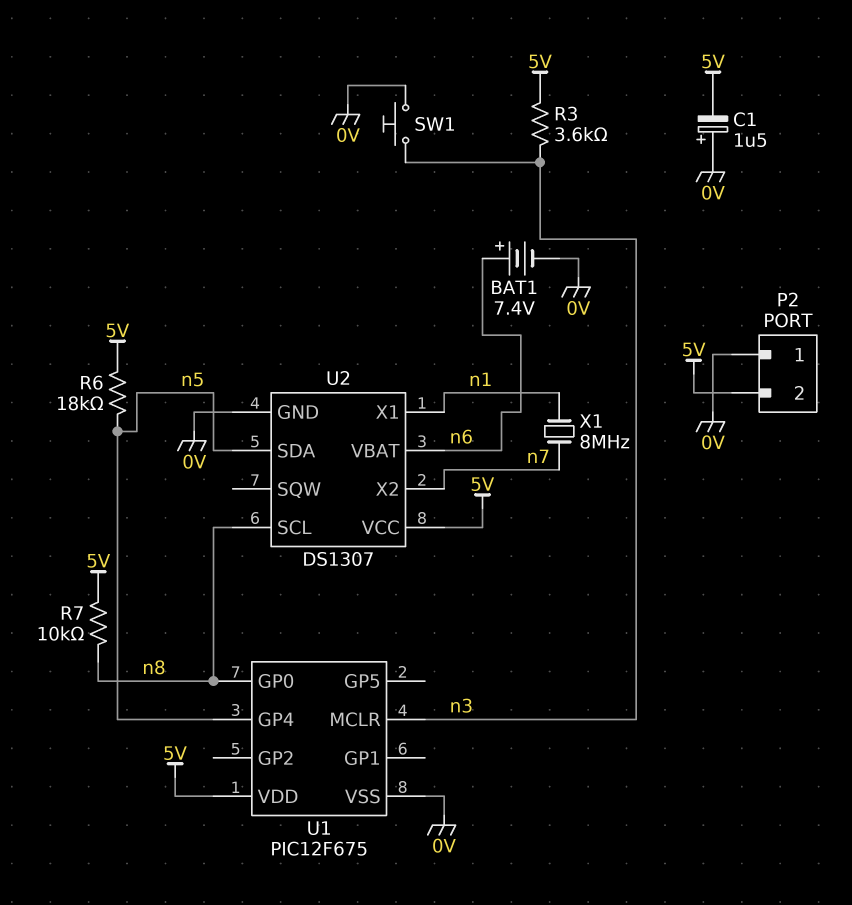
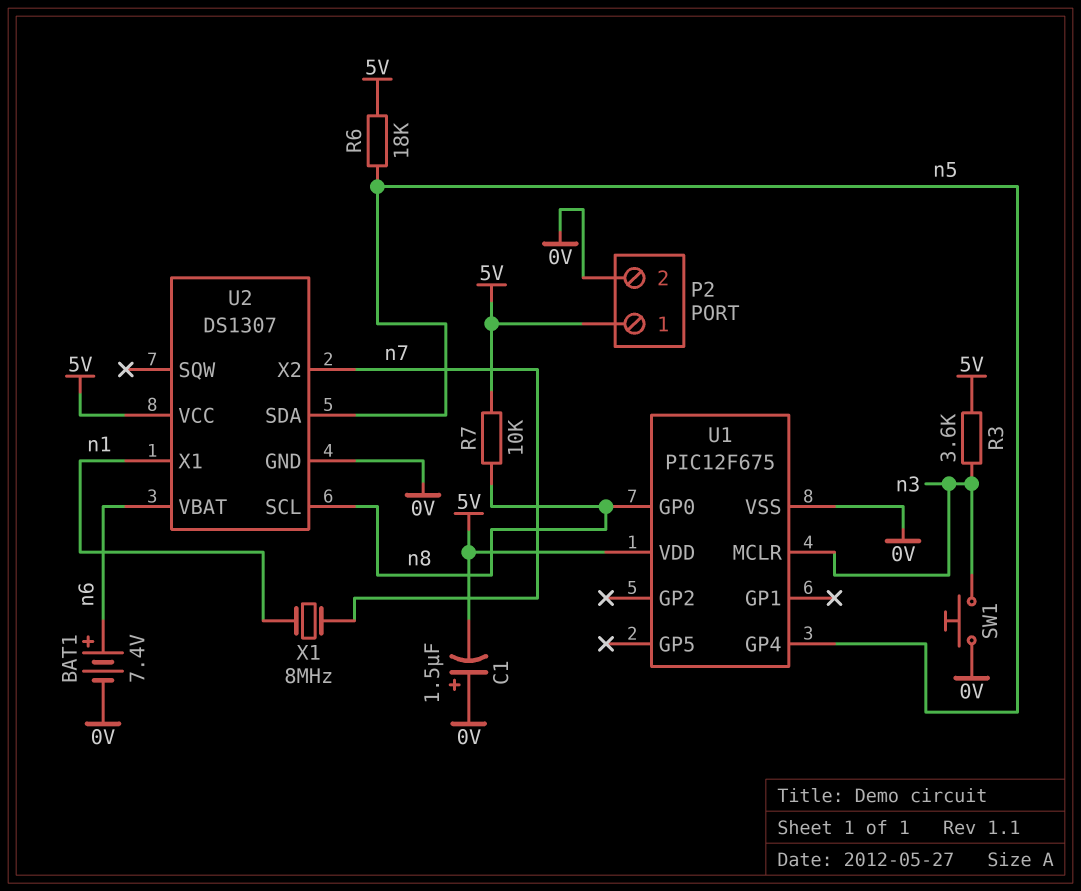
P2 pin 1: 0V -> 5V
P2 pin 2: 5V -> 0V

